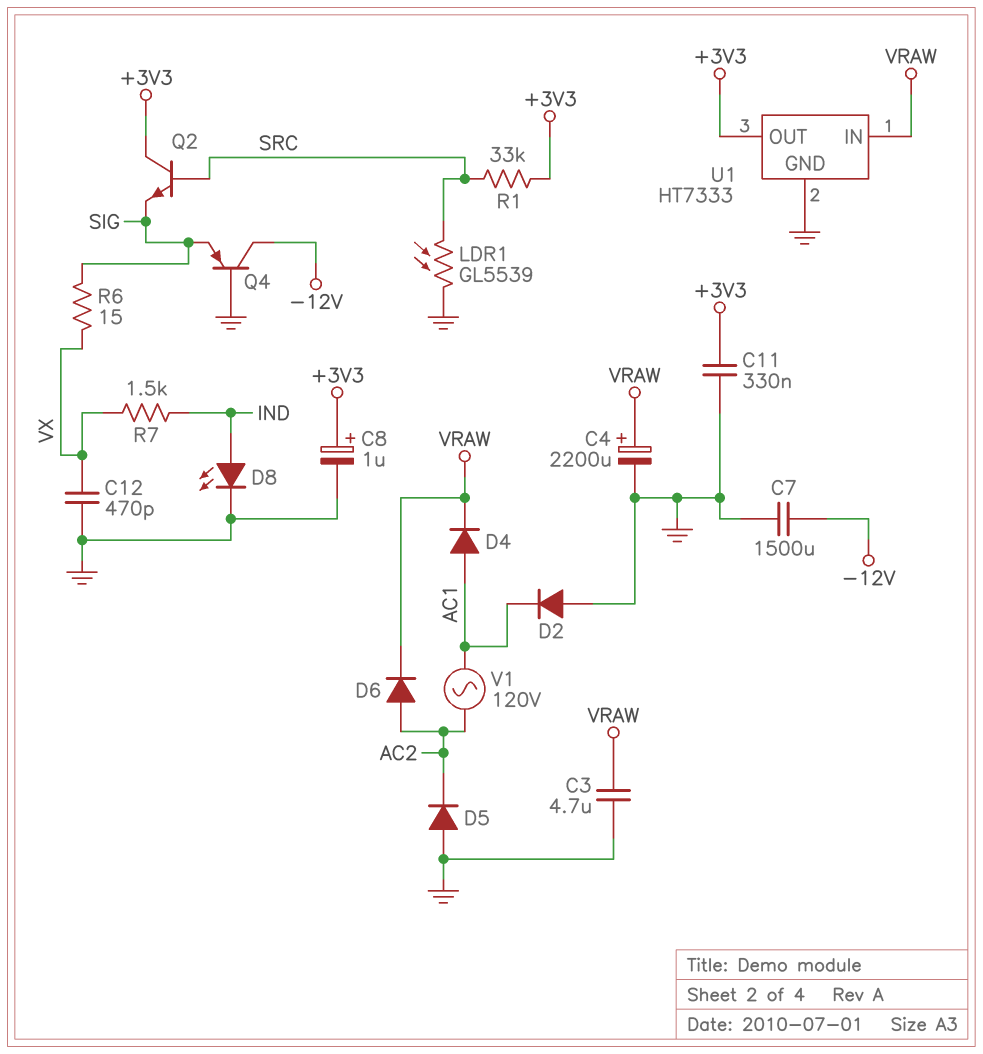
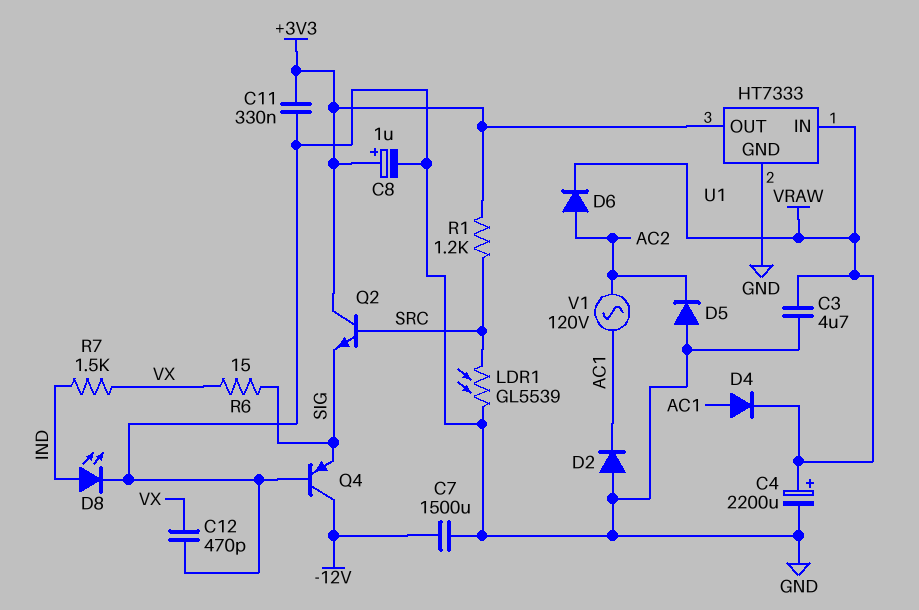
R1: 33k (+3V3, SRC) -> 1.2k (+3V3, SRC)

